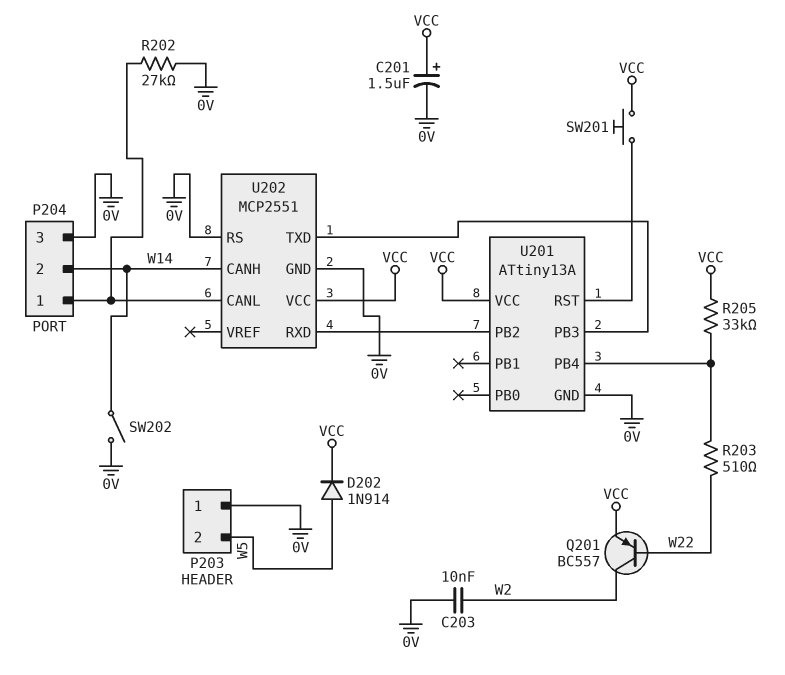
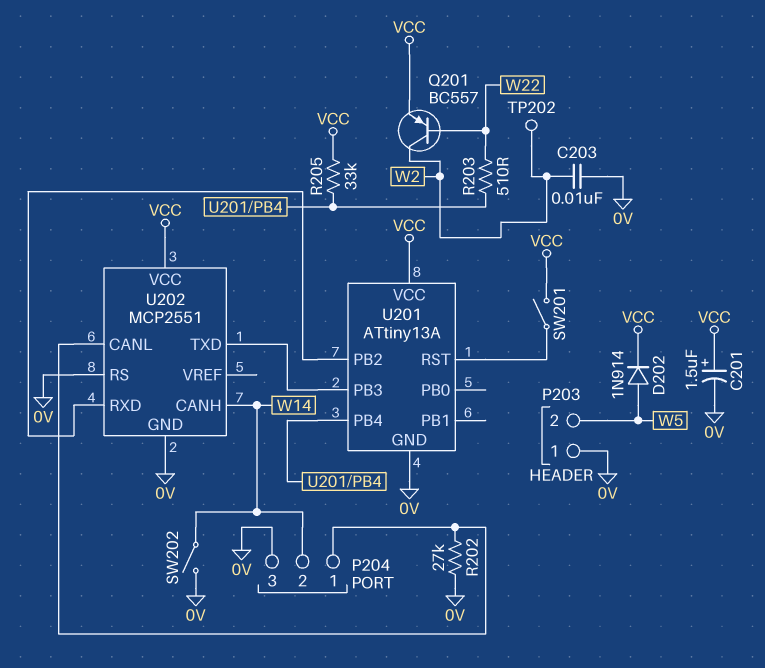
SW201: button (U201/RST, VCC) -> switch (U201/RST, VCC)
TP202: none -> test point (W2)

